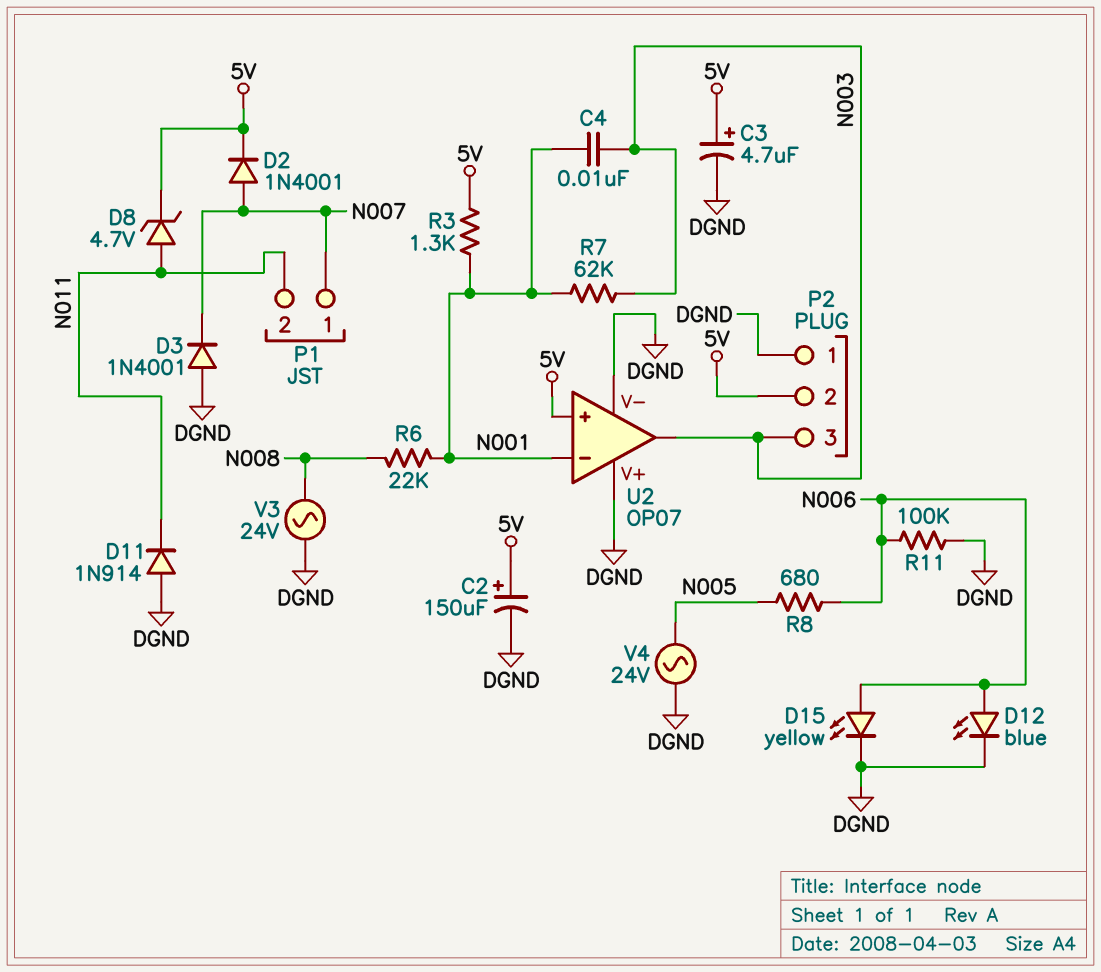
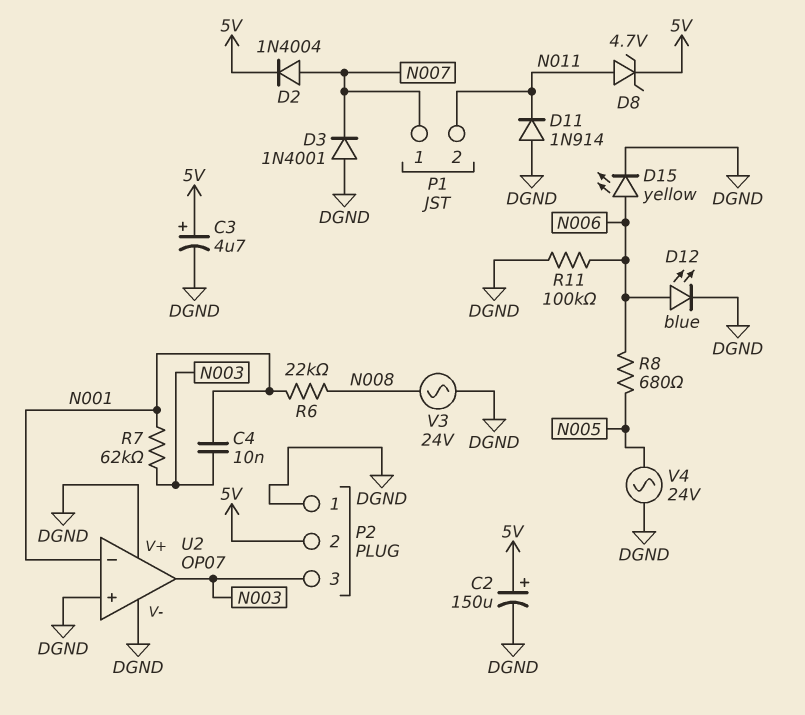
D2: diode 1N4001 (A N007, K 5V) -> diode 1N4004 (A N007, K 5V)
R3: 1.3k (5V, N001) -> none
U2 pin in+: 5V -> DGND

